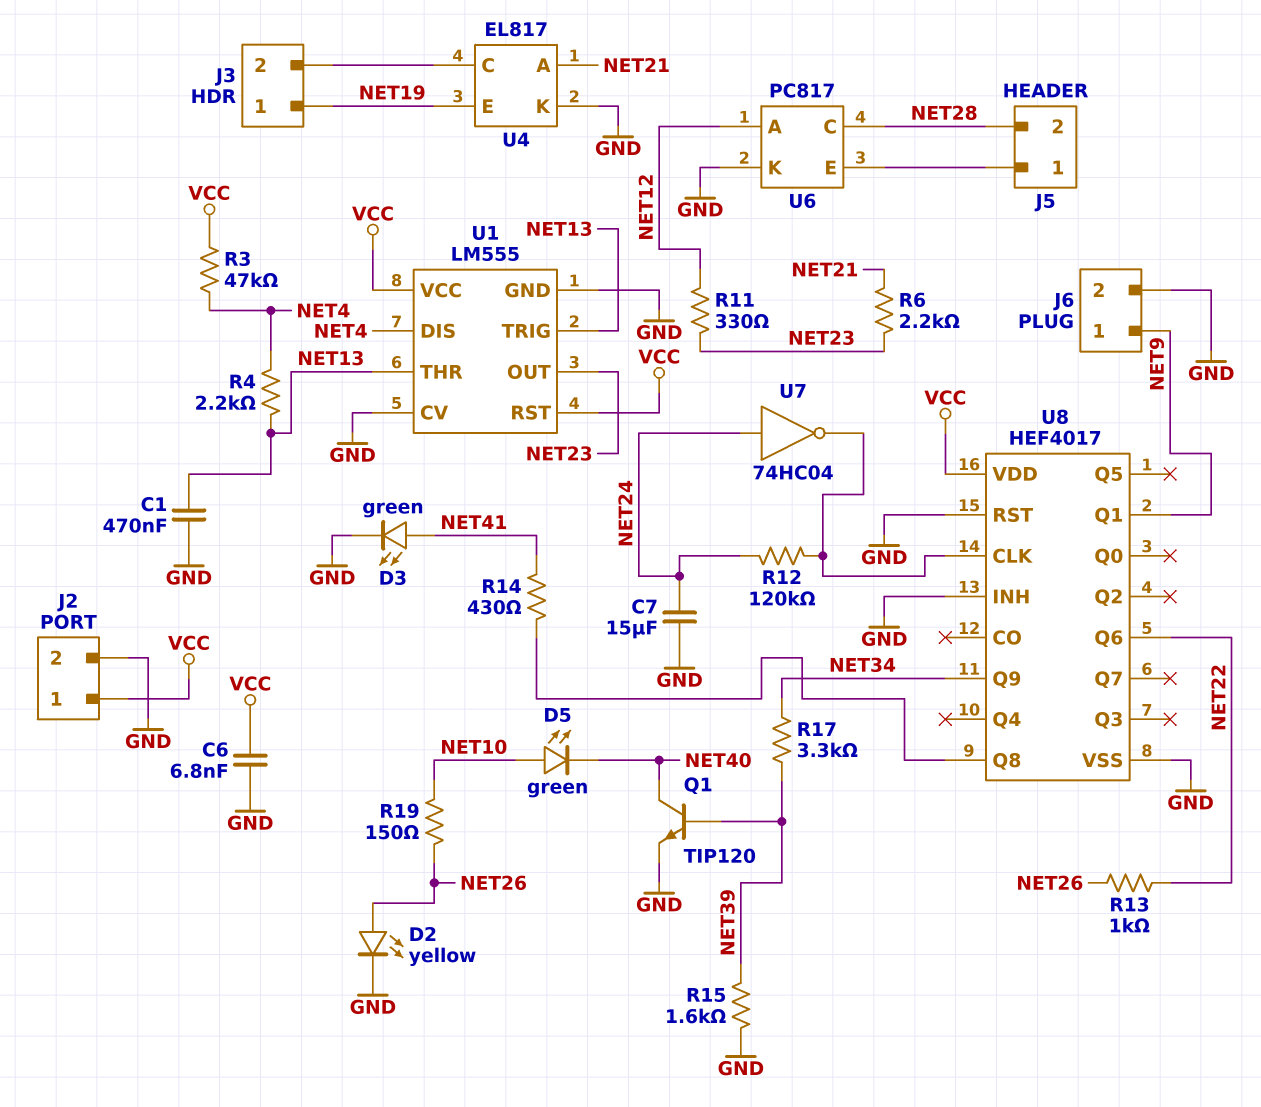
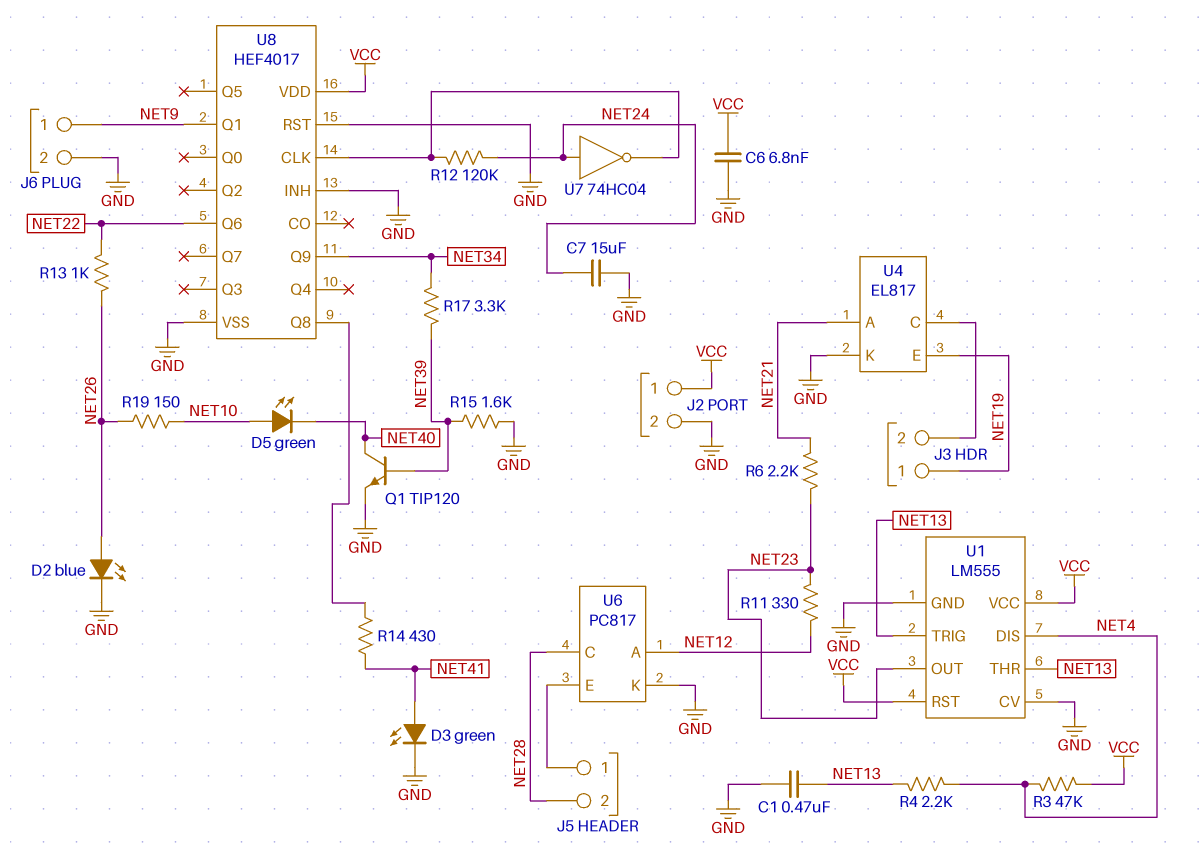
D2: LED yellow (A NET26, K GND) -> LED blue (A NET26, K GND)

